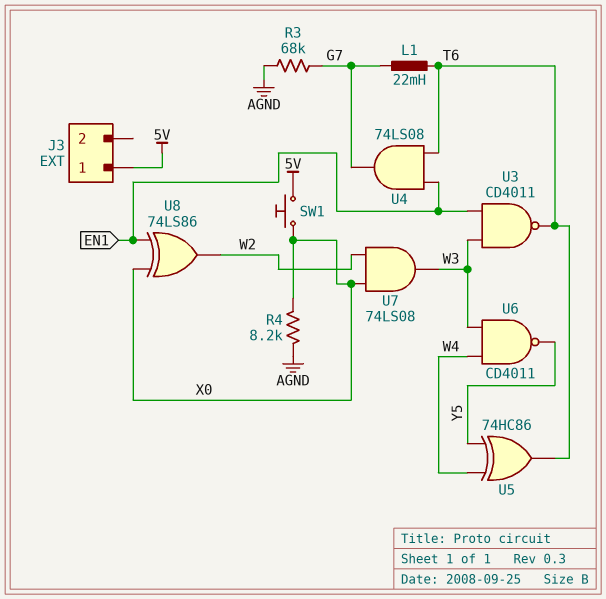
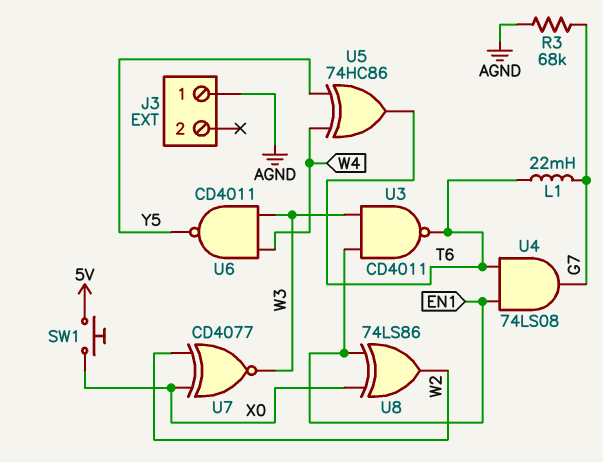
J3 pin 1: 5V -> AGND
R4: 8.2k (AGND, X0) -> none
U7: AND 74LS08 (in W2, in X0, out W3) -> XNOR CD4077 (in W2, in X0, out W3)

